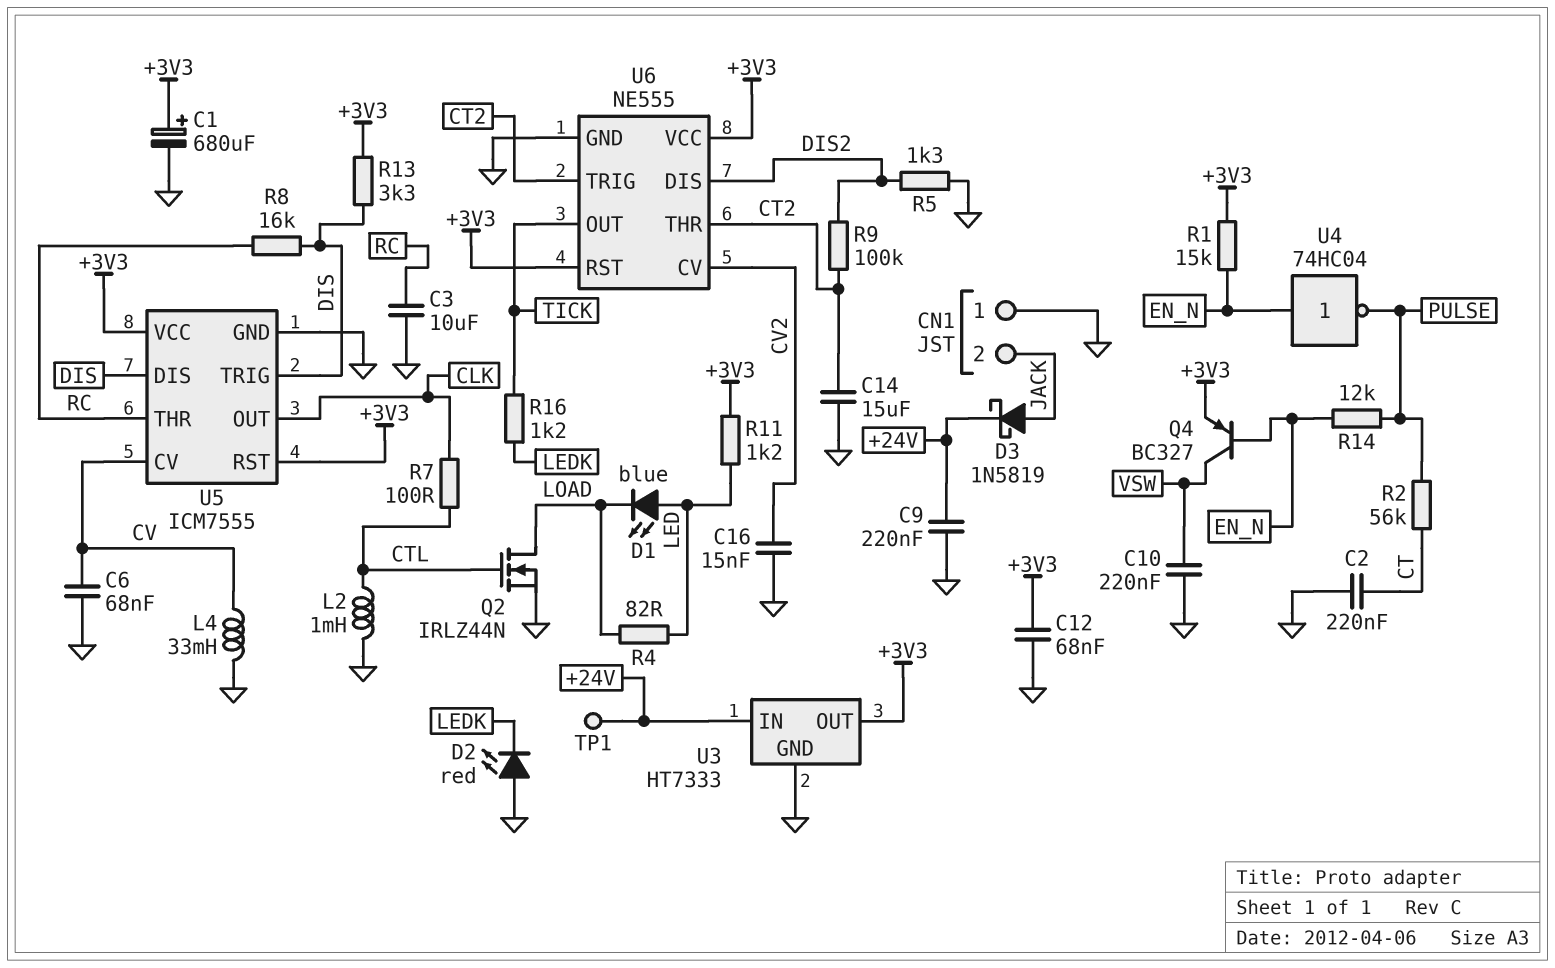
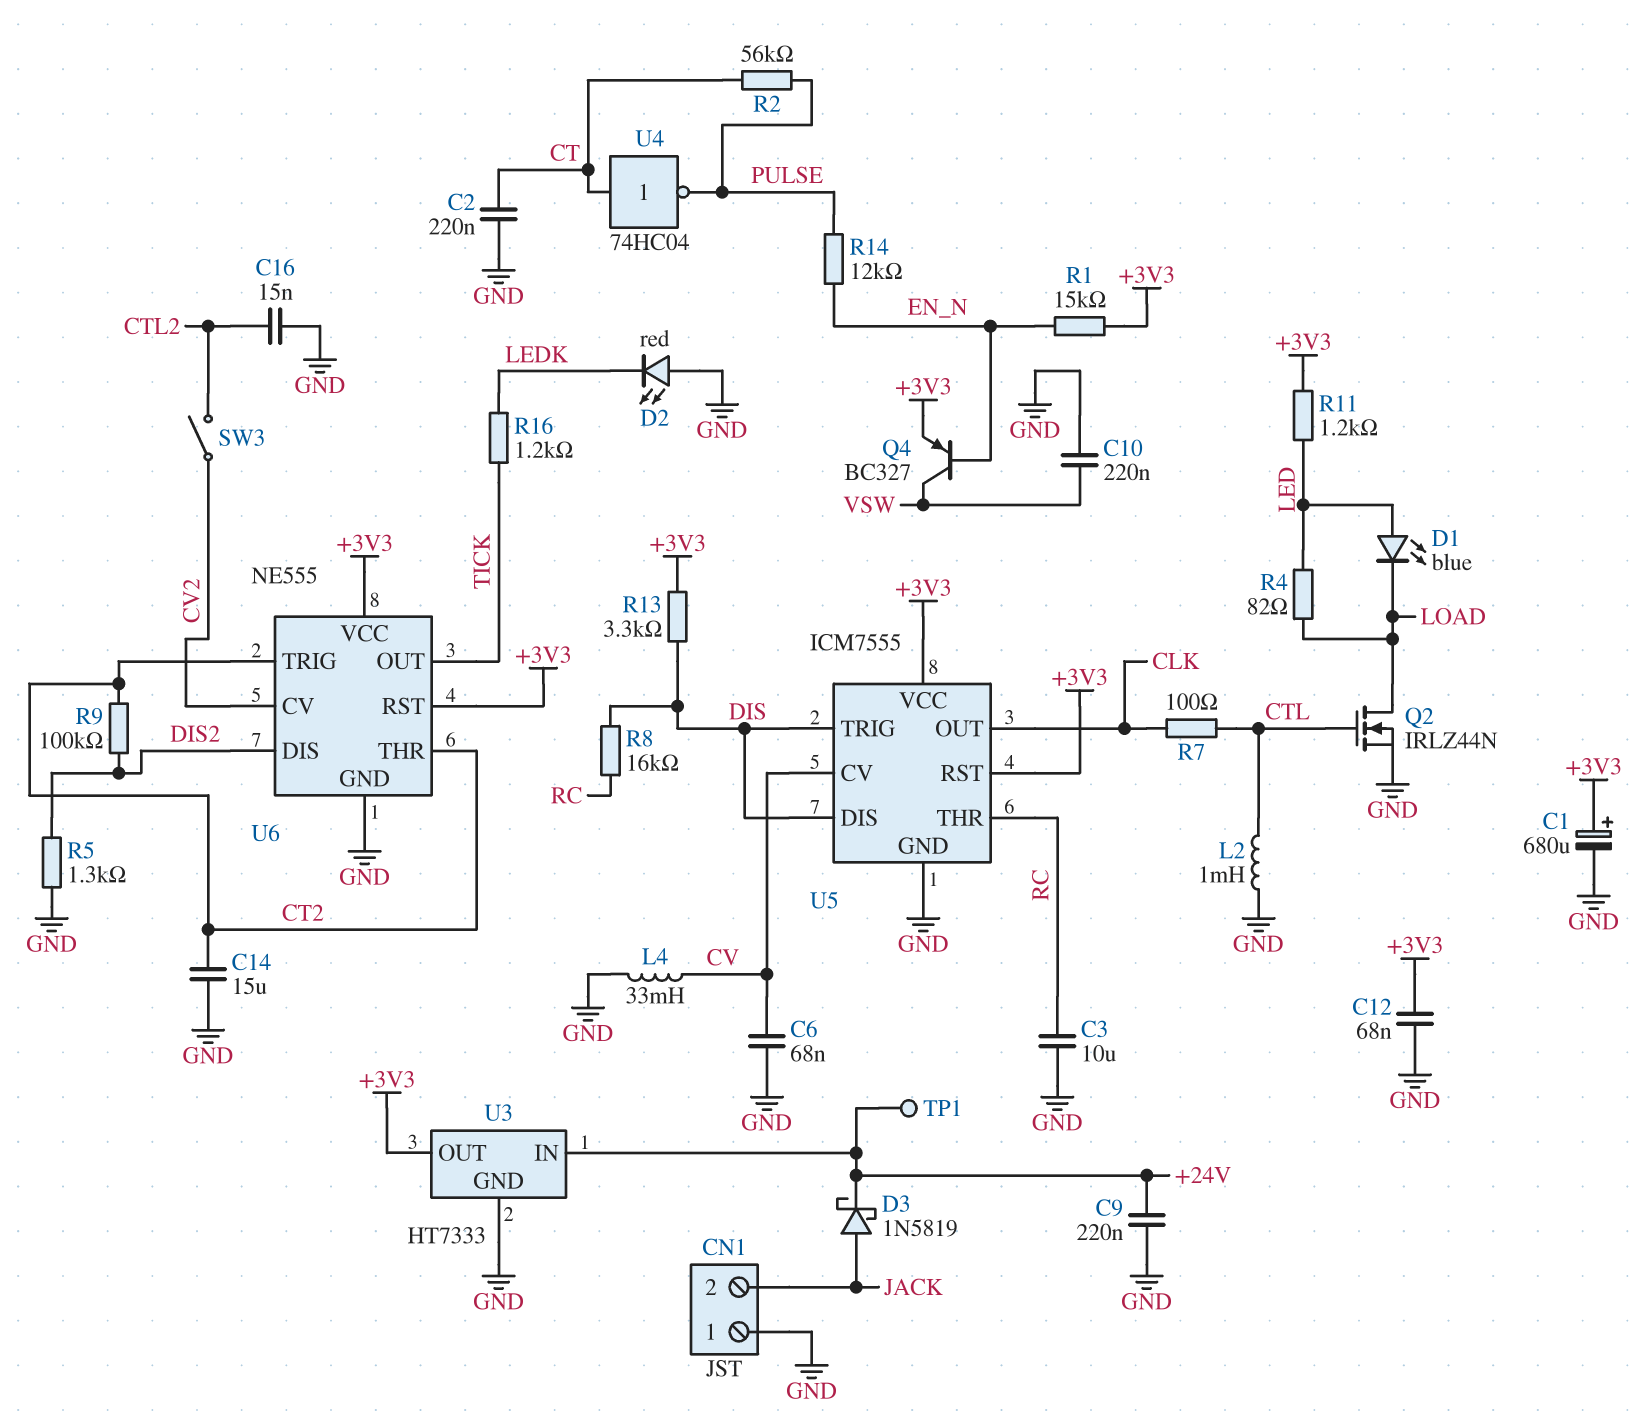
C16: 15nF (CV2, GND) -> 15nF (CTL2, GND)
SW3: none -> switch (CTL2, CV2)
U4: NOT 74HC04 (in EN_N, out PULSE) -> NOT 74HC04 (in CT, out PULSE)

